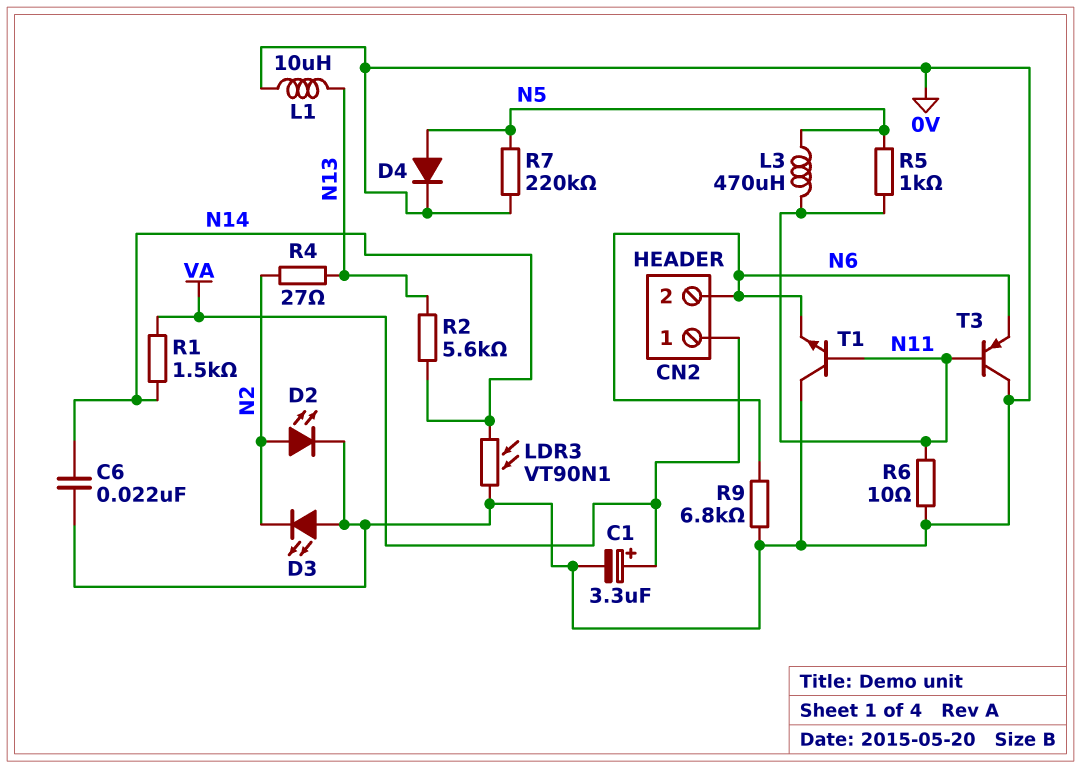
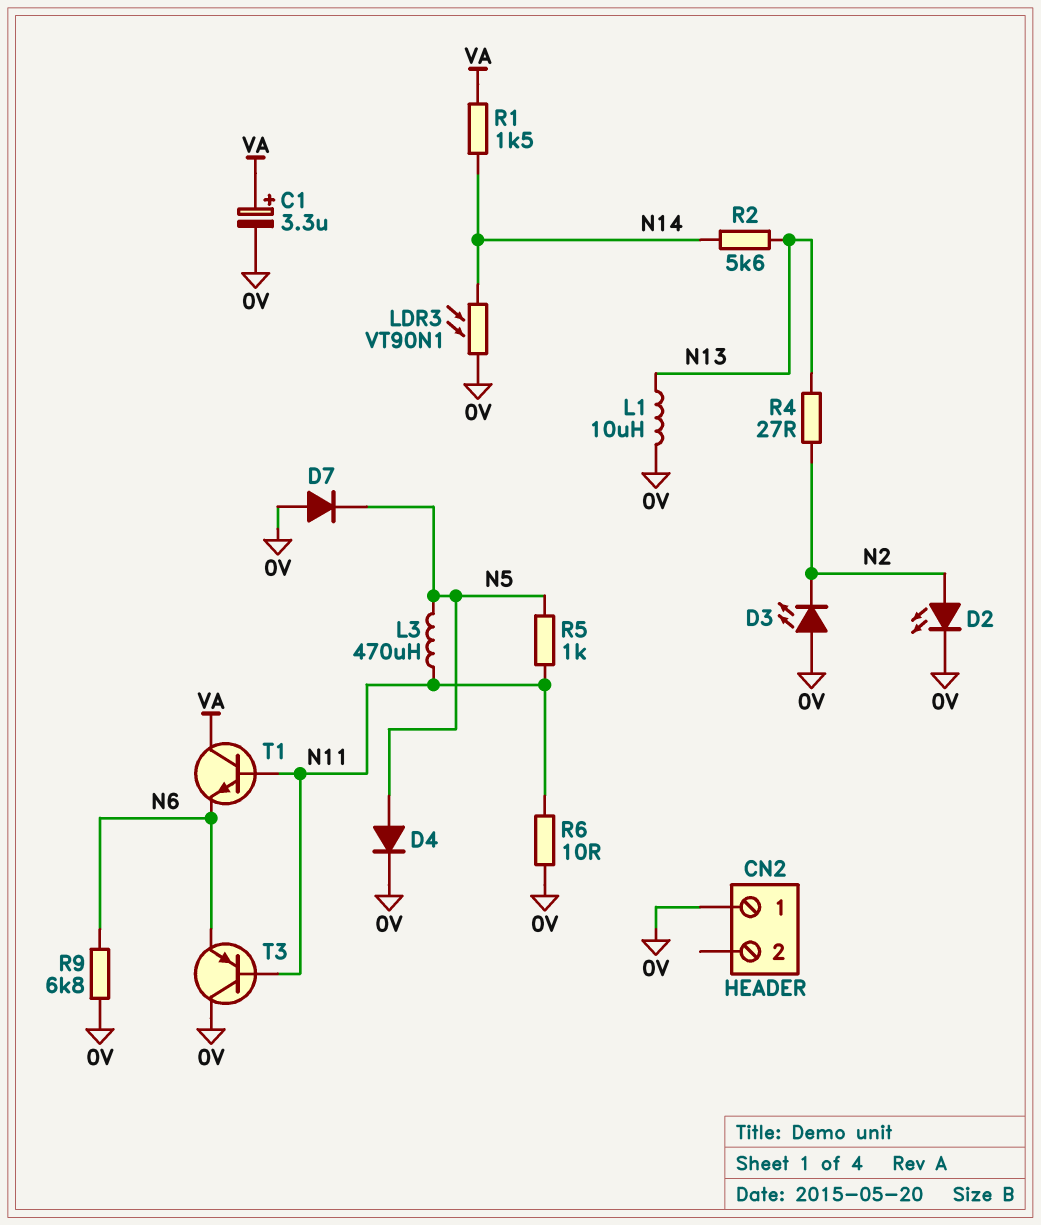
C6: 22nF (0V, N14) -> none
CN2 pin 1: VA -> 0V
CN2 pin 2: N6 -> none
D7: none -> diode (A 0V, K N5)
R7: 220k (0V, N5) -> none
T1: NPN (B N11, C 0V, E N6) -> NPN (B N11, C VA, E N6)

